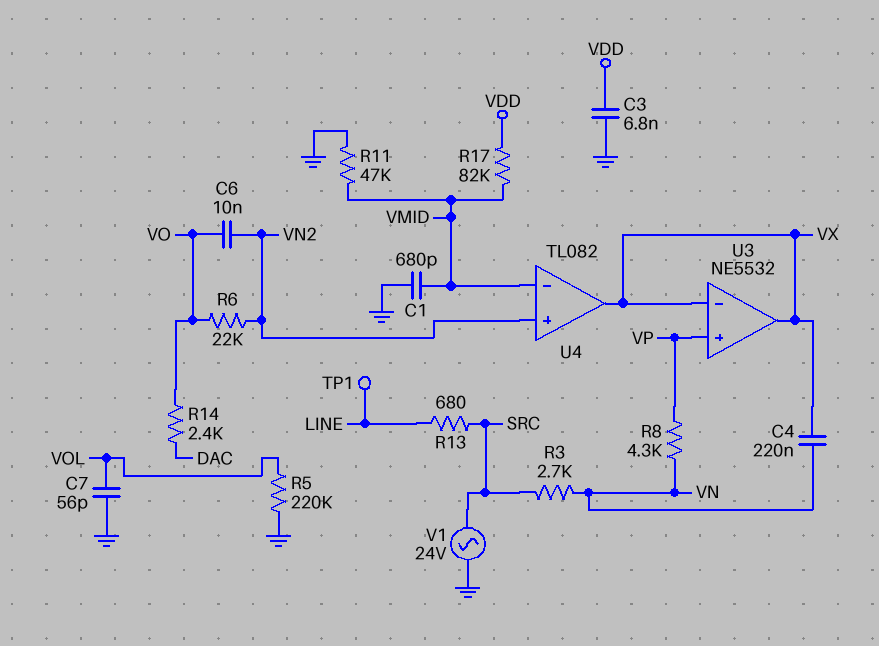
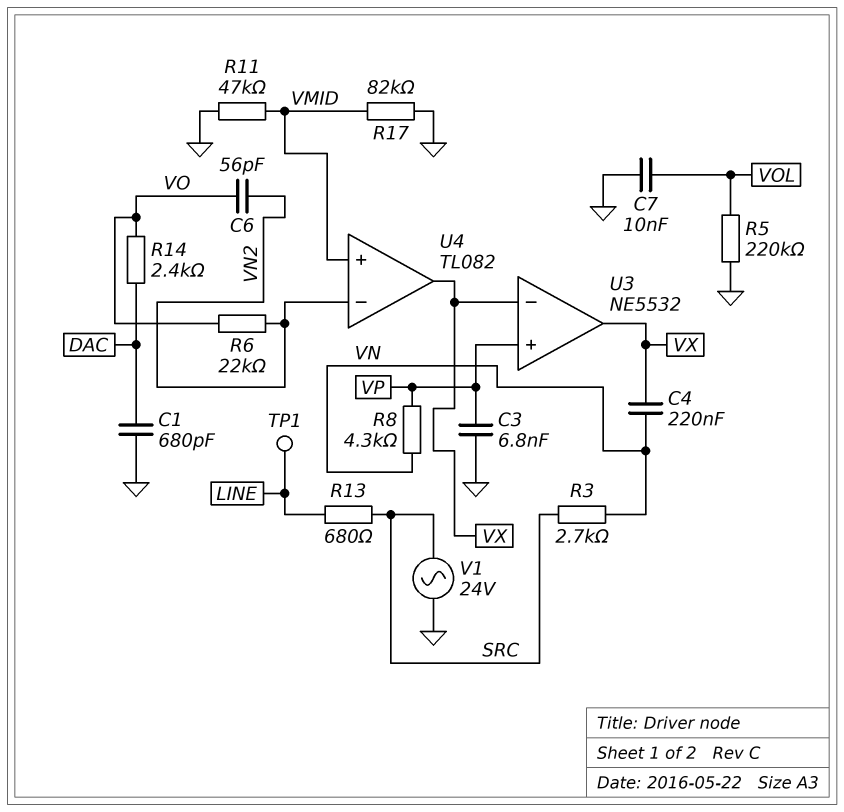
C1: 680pF (GND, VMID) -> 680pF (DAC, GND)
C3: 6.8nF (GND, VDD) -> 6.8nF (GND, VP)
C6: 10nF (VN2, VO) -> 56pF (VN2, VO)
C7: 56pF (GND, VOL) -> 10nF (GND, VOL)
R17: 82k (VDD, VMID) -> 82k (GND, VMID)
U4 pin in+: VN2 -> VMID
U4 pin in-: VMID -> VN2

